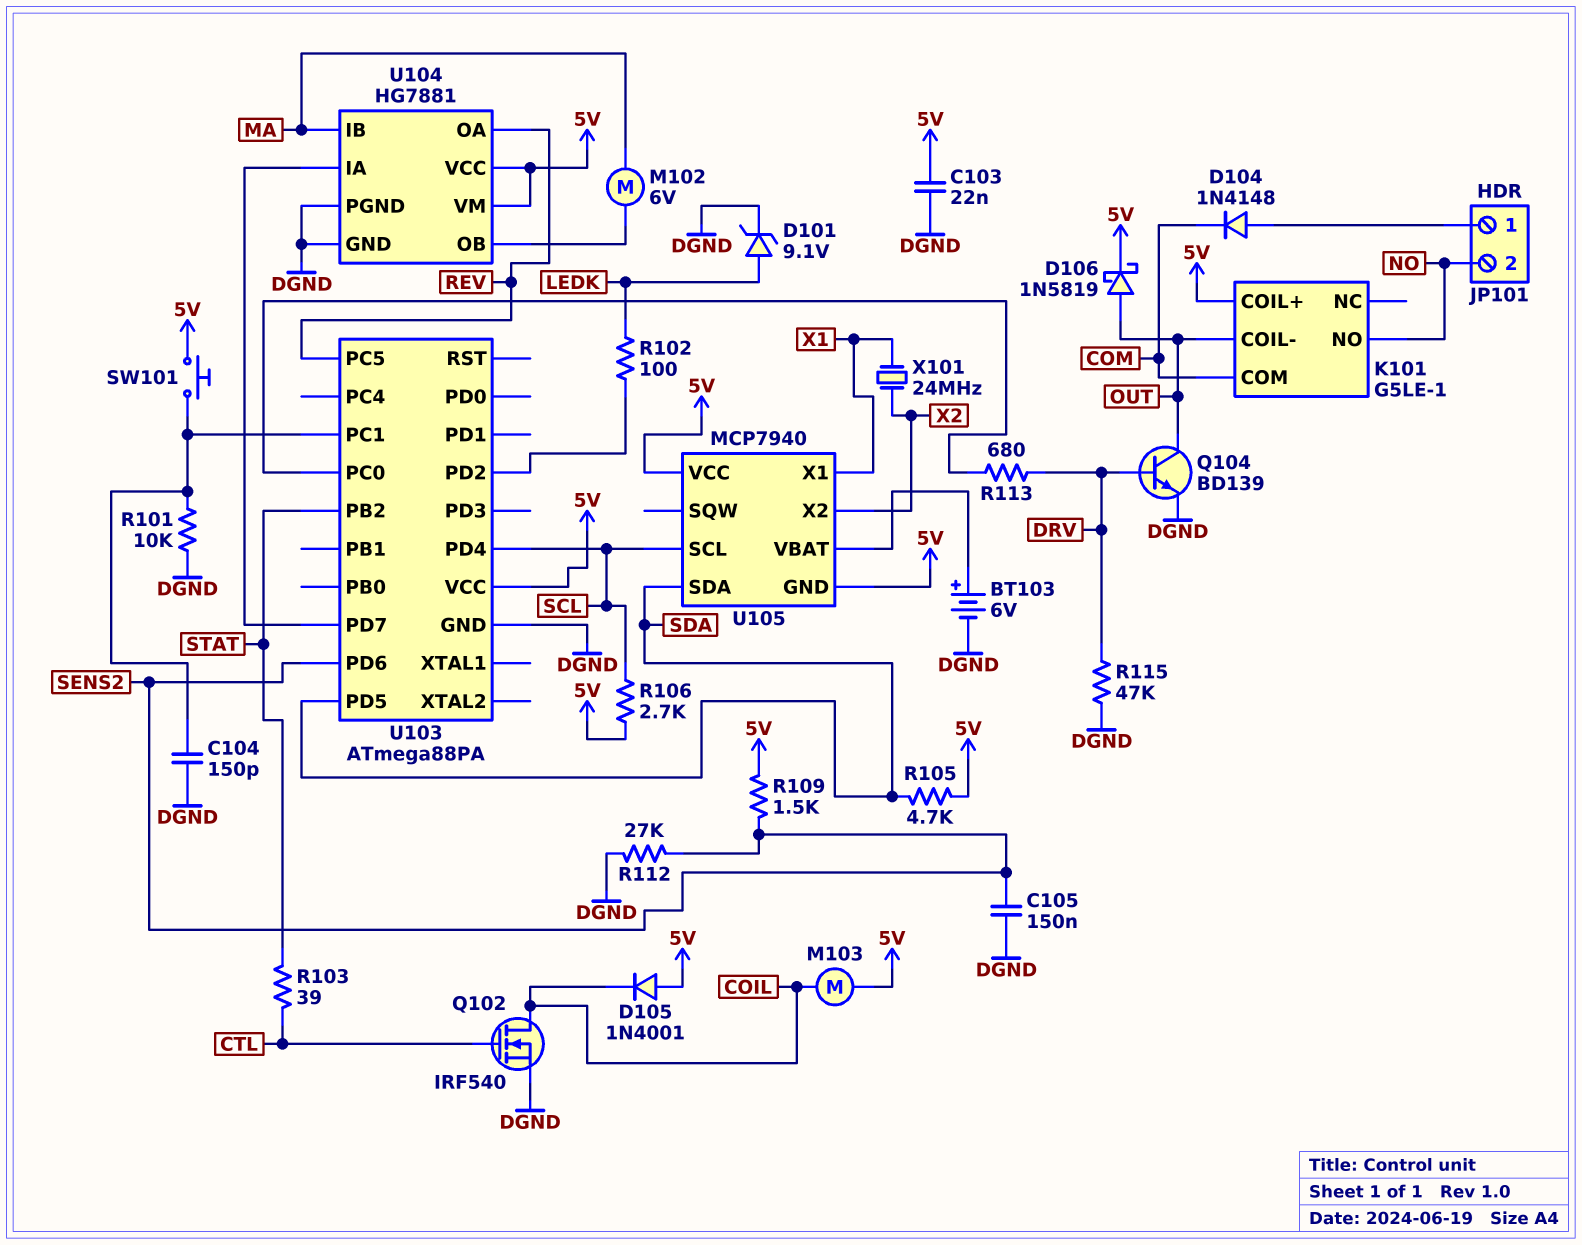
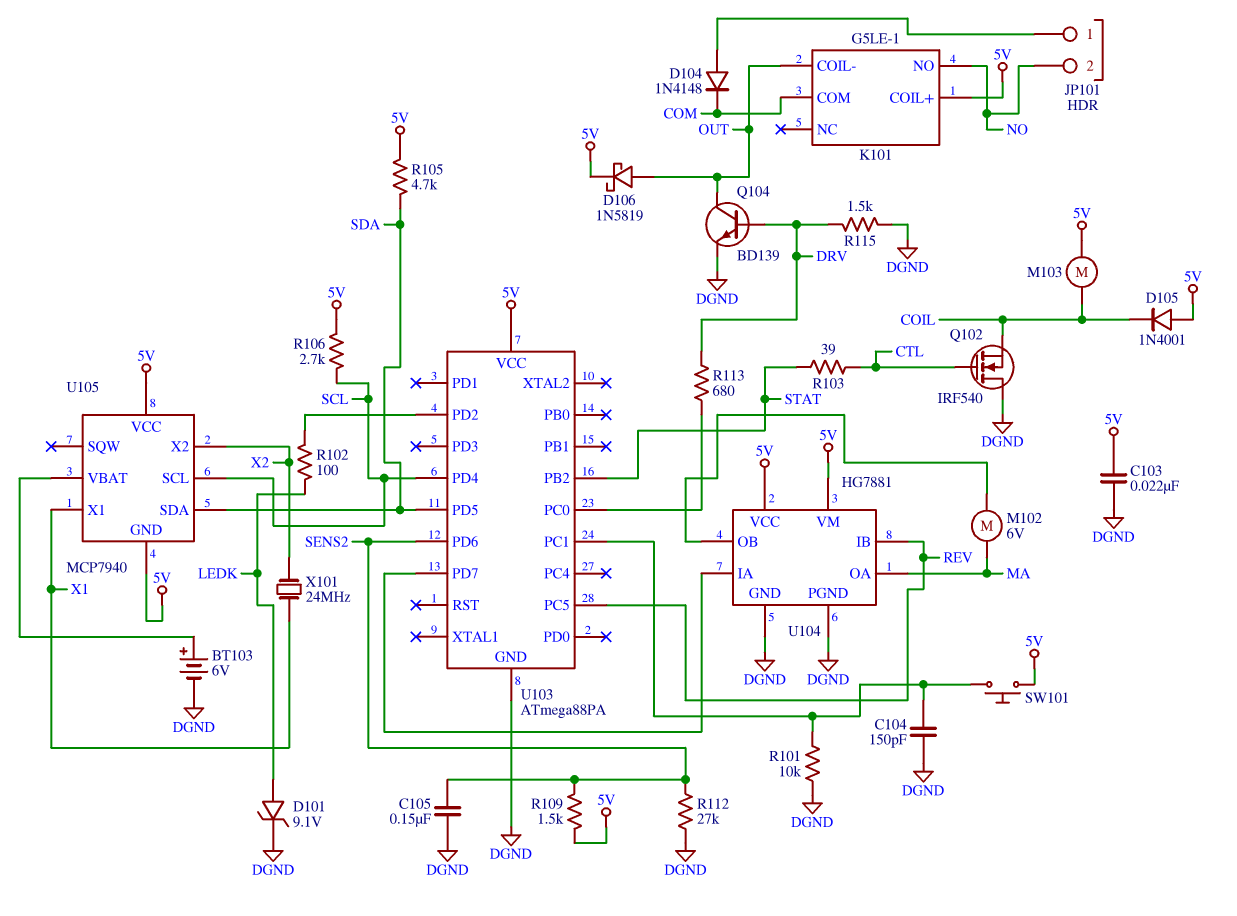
Q102: NMOS IRF540 (G CTL, D COIL, S DGND) -> NMOS IRF540 (G CTL, D DGND, S COIL)
R115: 47k (DGND, DRV) -> 1.5k (DGND, DRV)
U104 pin IB: MA -> REV
U104 pin OA: REV -> MA

